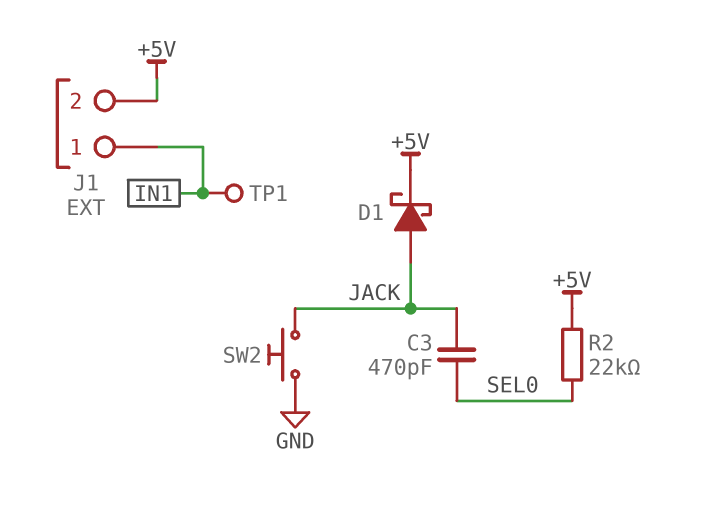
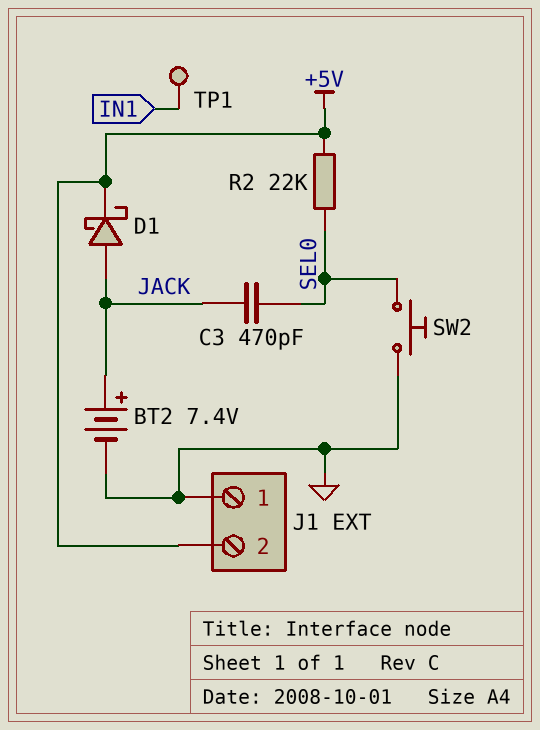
BT2: none -> 7.4V (plus JACK, minus GND)
J1 pin 1: IN1 -> GND
SW2: button (GND, JACK) -> button (GND, SEL0)

